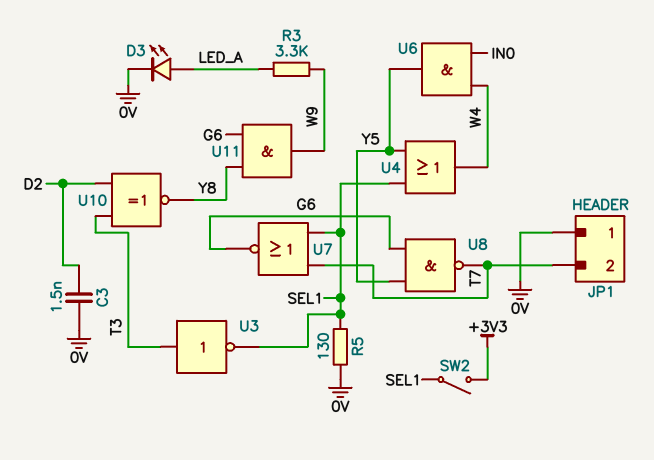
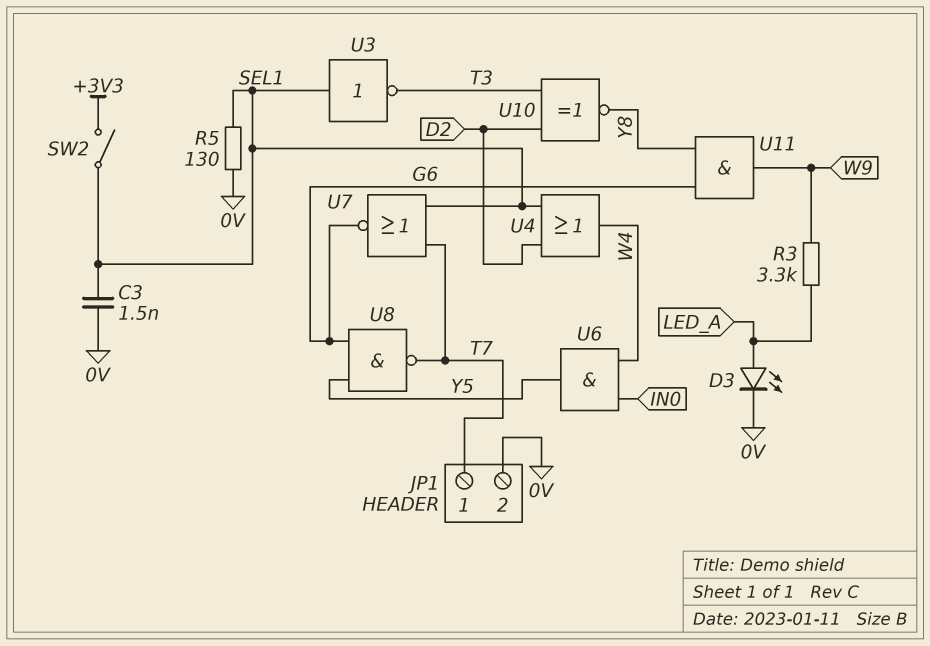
C3: 1.5nF (0V, D2) -> 1.5nF (0V, SEL1)
JP1 pin 1: 0V -> T7
JP1 pin 2: T7 -> 0V
U3: NOT (in T3, out SEL1) -> NOT (in SEL1, out T3)
U4: OR (in SEL1, in Y5, out W4) -> OR (in D2, in SEL1, out W4)

